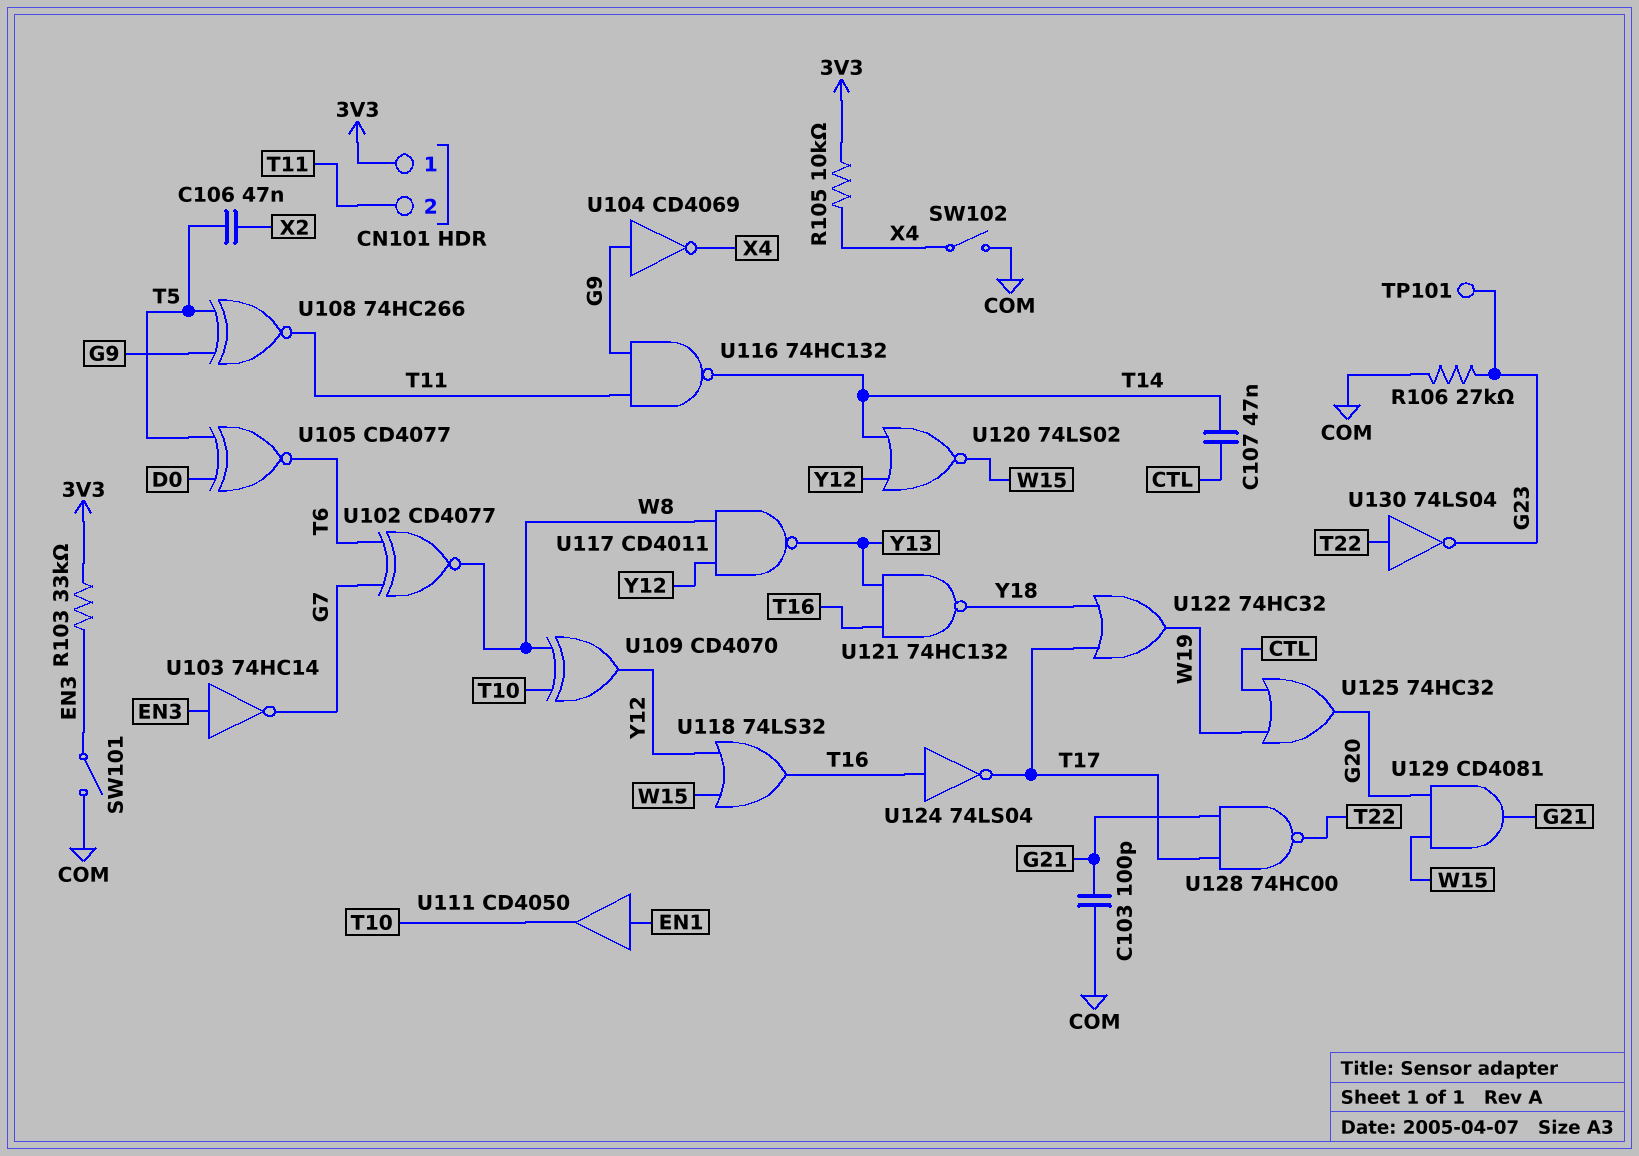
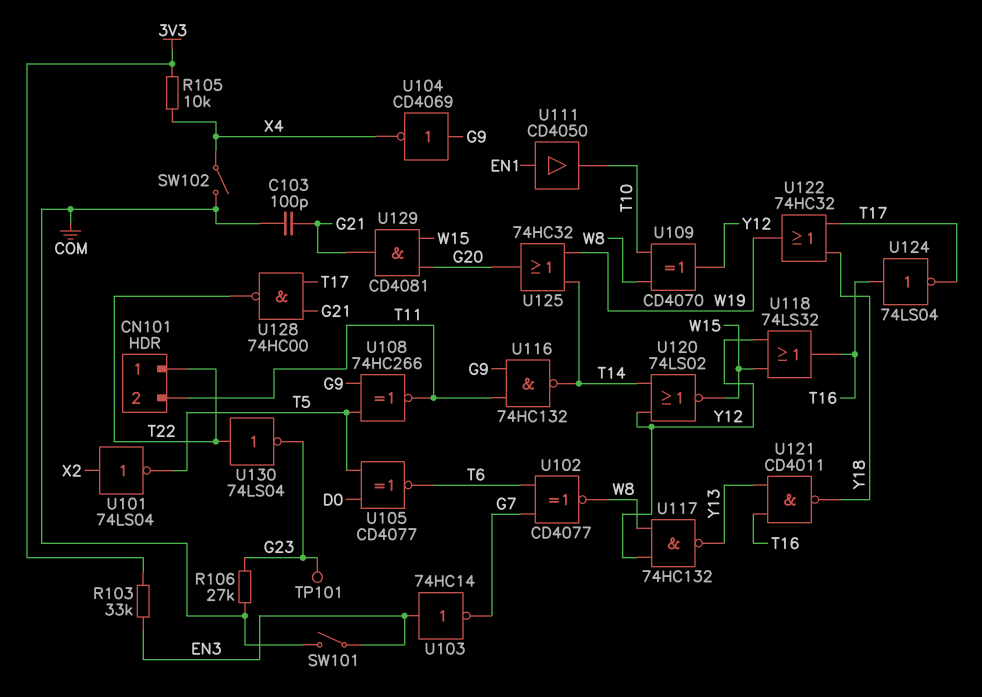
C106: 47nF (T5, X2) -> none
C107: 47nF (CTL, T14) -> none
CN101 pin 1: 3V3 -> T22
U101: none -> NOT 74LS04 (in X2, out T5)
U117: NAND CD4011 (in W8, in Y12, out Y13) -> NAND 74HC132 (in W8, in Y12, out Y13)
U121: NAND 74HC132 (in T16, in Y13, out Y18) -> NAND CD4011 (in T16, in Y13, out Y18)
U125: OR 74HC32 (in CTL, in W19, out G20) -> OR 74HC32 (in T14, in W19, out G20)

